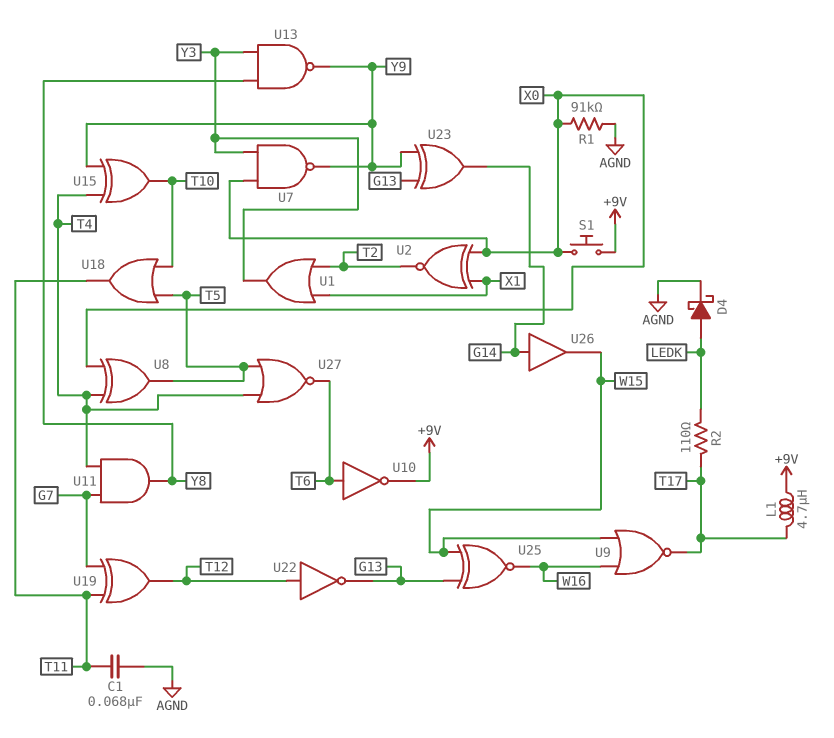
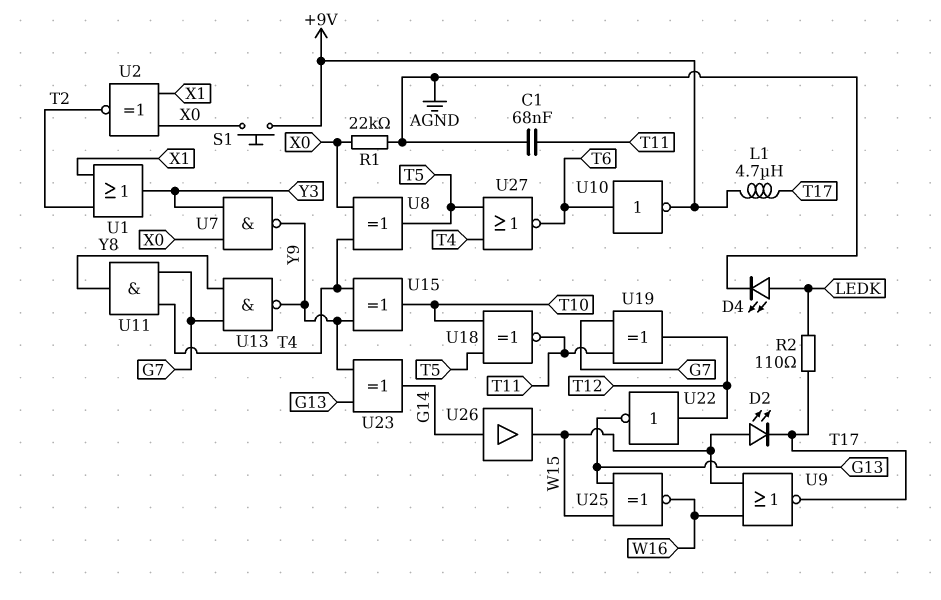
D2: none -> LED (A W15, K T17)
D4: schottky (A LEDK, K AGND) -> LED (A LEDK, K AGND)
R1: 91k (AGND, X0) -> 22k (AGND, X0)
U13: NAND (in Y3, in Y8, out Y9) -> NAND (in G7, in Y8, out Y9)
U18: OR (in T5, in T10, out T11) -> XNOR (in T5, in T10, out T11)

